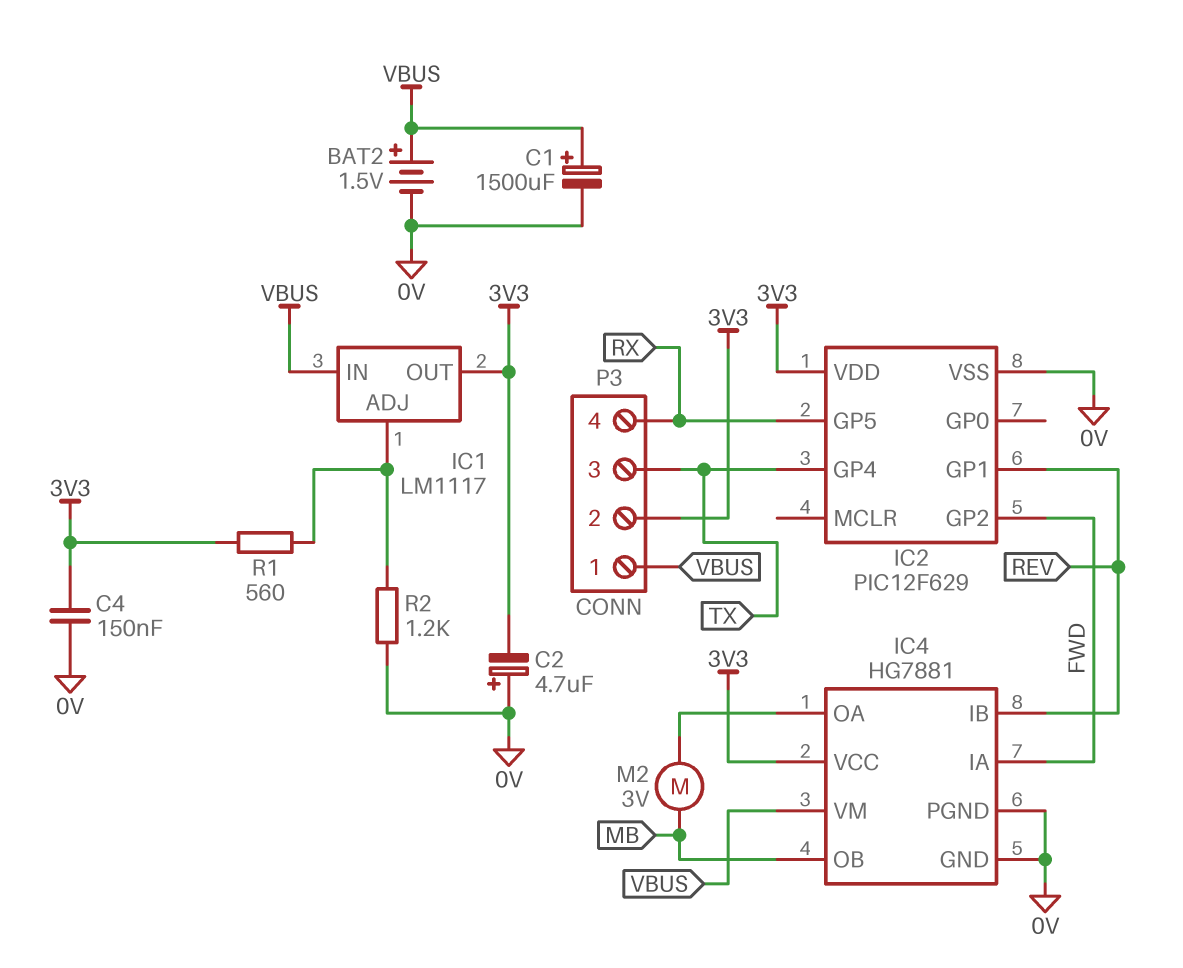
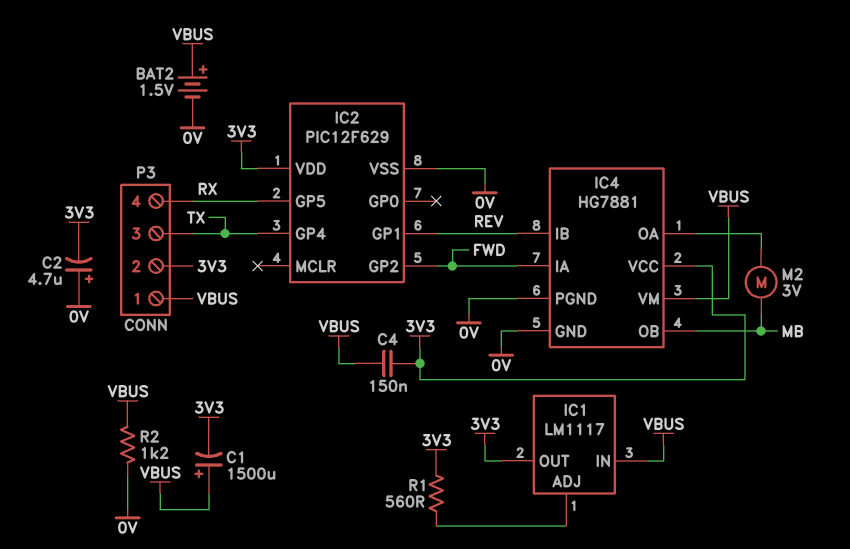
C1: 1500uF (plus VBUS, minus 0V) -> 1500uF (plus VBUS, minus 3V3)
C4: 150nF (0V, 3V3) -> 150nF (3V3, VBUS)
R2: 1.2k (0V, IC1/ADJ) -> 1.2k (0V, VBUS)

